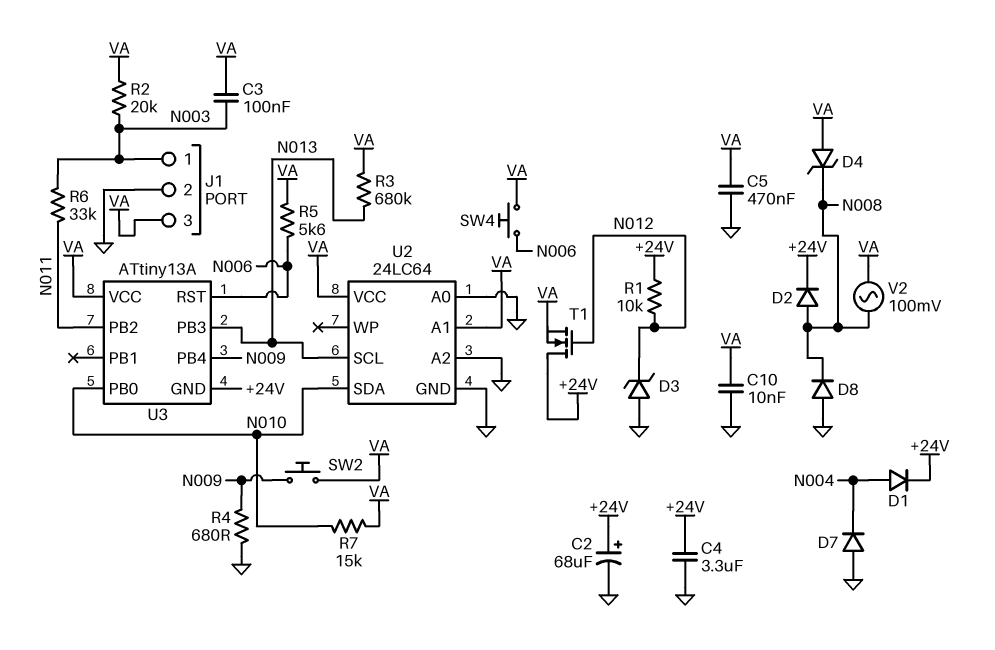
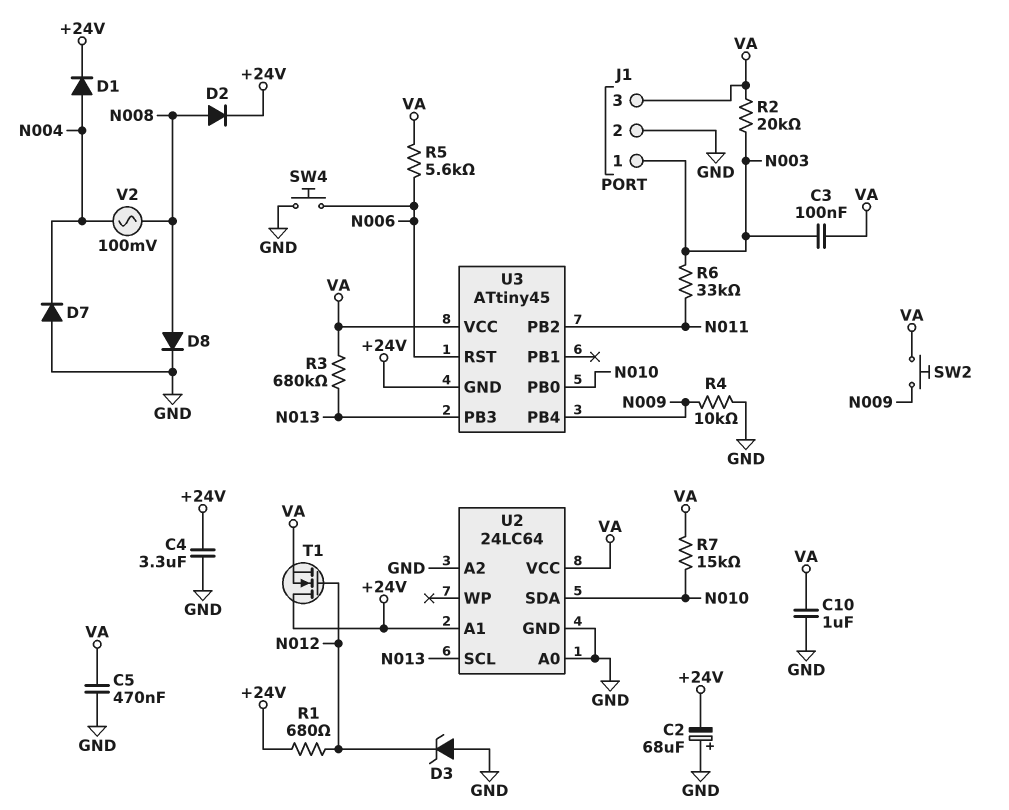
C2: 68uF (plus +24V, minus GND) -> 68uF (plus GND, minus +24V)
C10: 10nF (GND, VA) -> 1uF (GND, VA)
D4: zener (A VA, K N008) -> none
D8: diode (A GND, K N008) -> diode (A N008, K GND)
R1: 10k (+24V, N012) -> 680 (+24V, N012)
R4: 680 (GND, N009) -> 10k (GND, N009)
SW4: button (N006, VA) -> button (GND, N006)
U2 pin A1: VA -> +24V
U3: ATtiny13A -> ATtiny45
V2: AC 100mV (N008, VA) -> AC 100mV (N004, N008)

